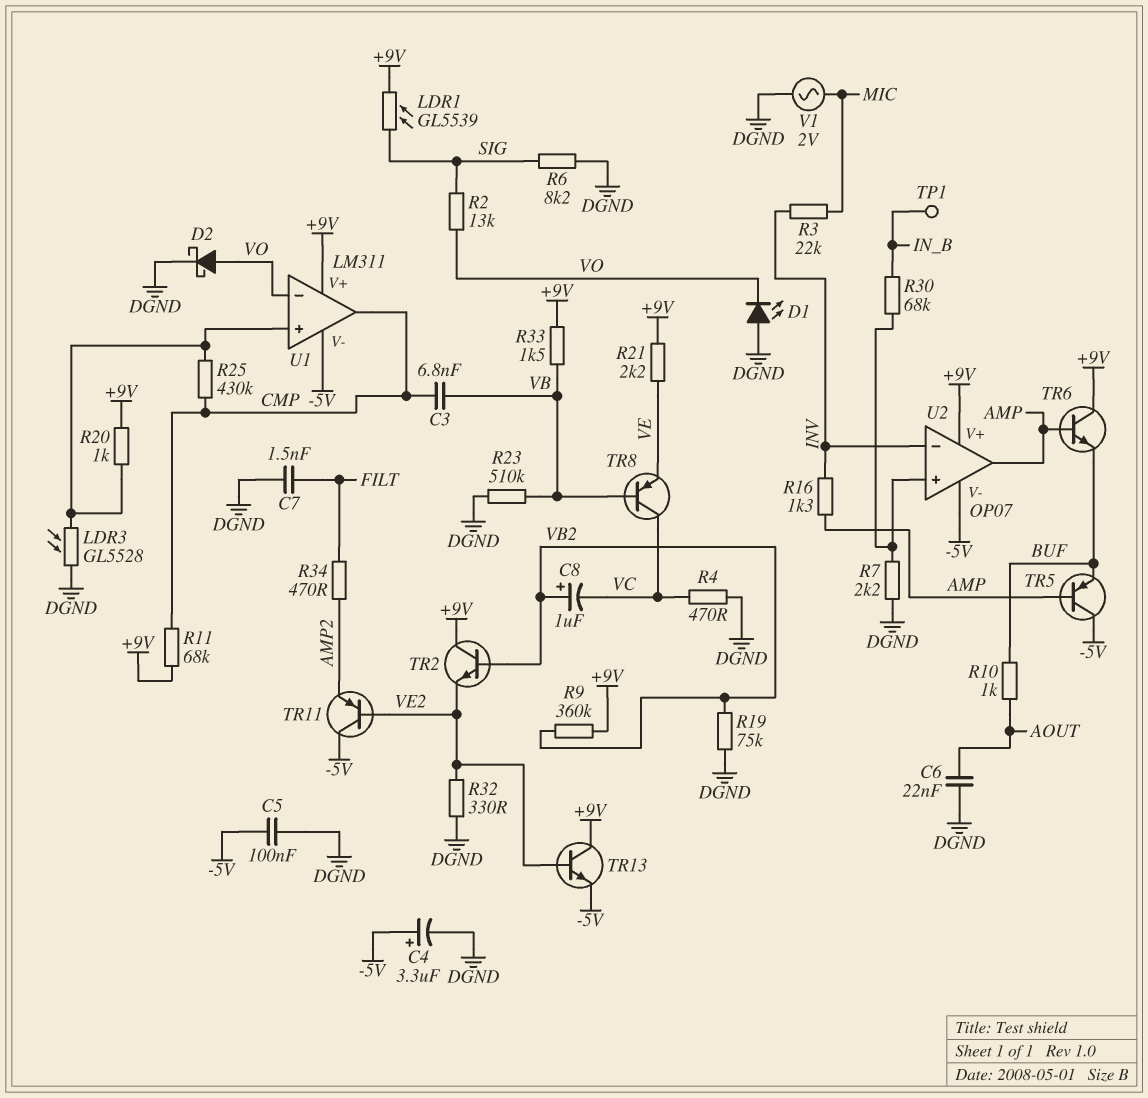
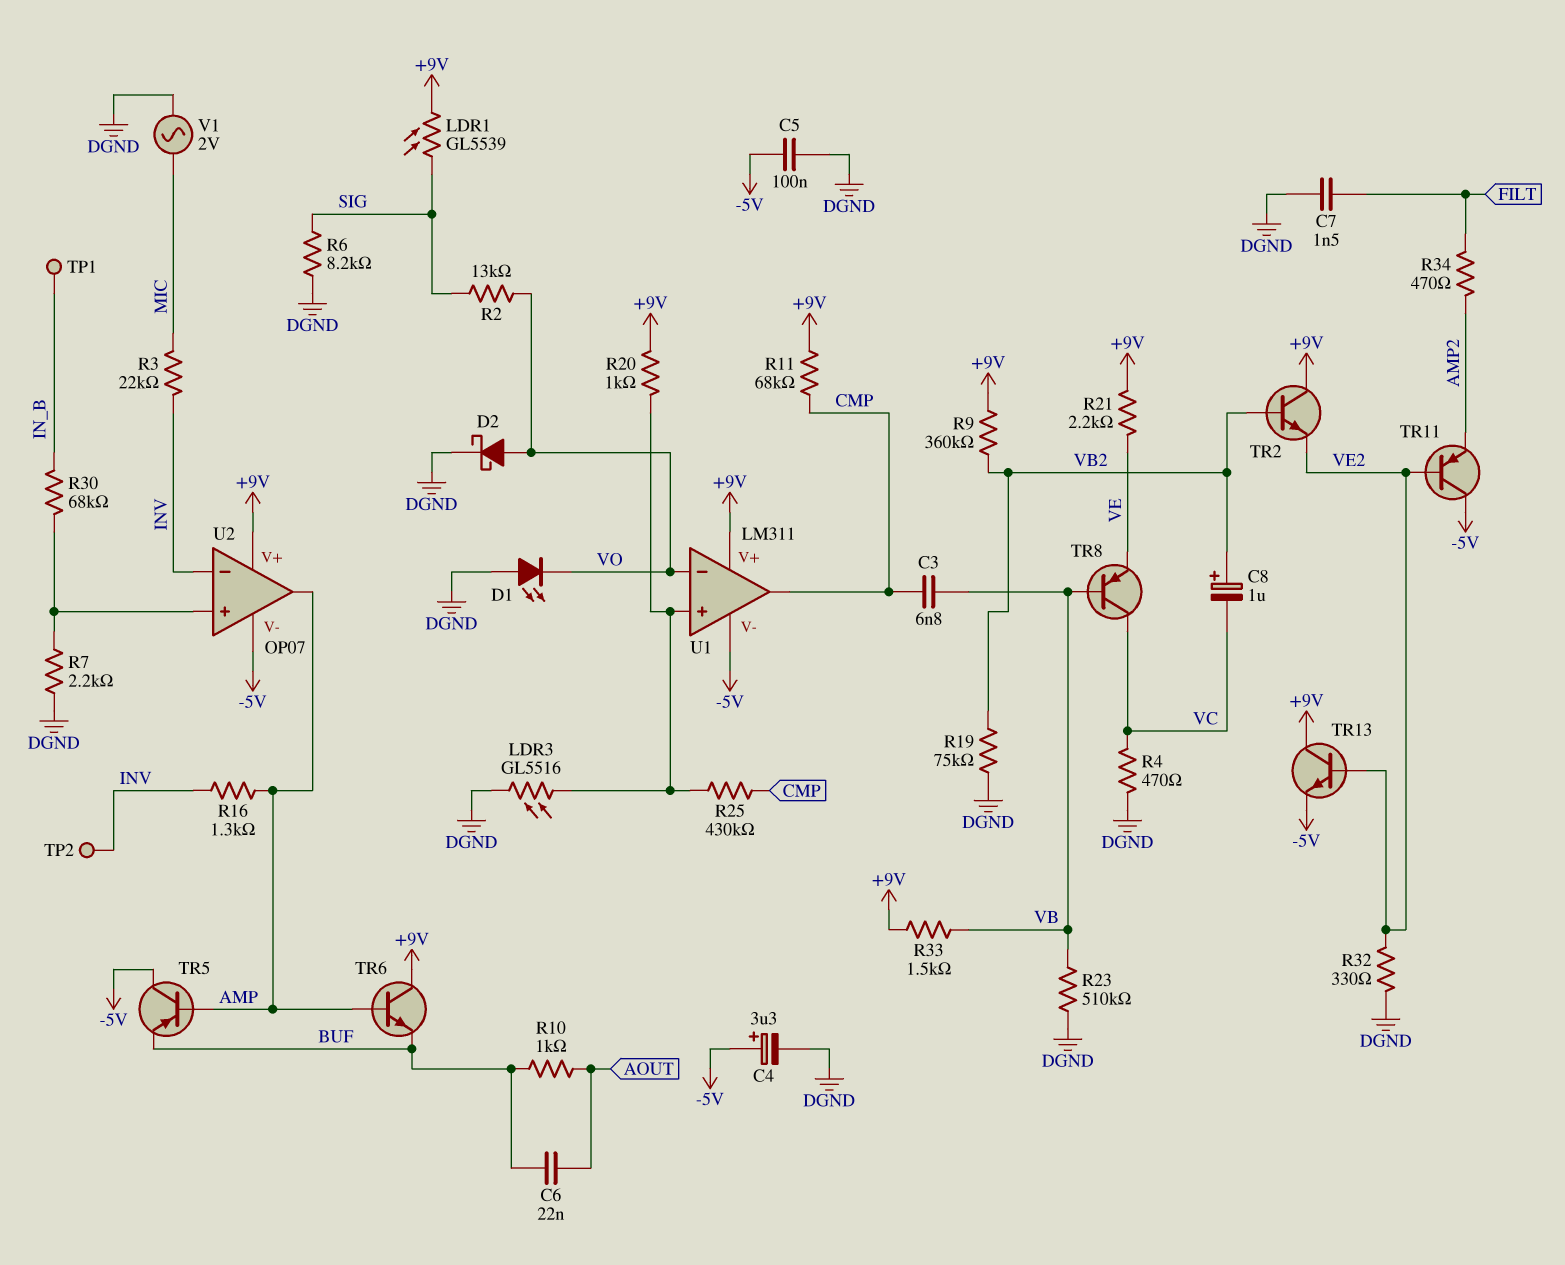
C6: 22nF (AOUT, DGND) -> 22nF (AOUT, BUF)
LDR3: GL5528 (DGND, U1/in+) -> GL5516 (DGND, U1/in+)
TP2: none -> test point (INV)

